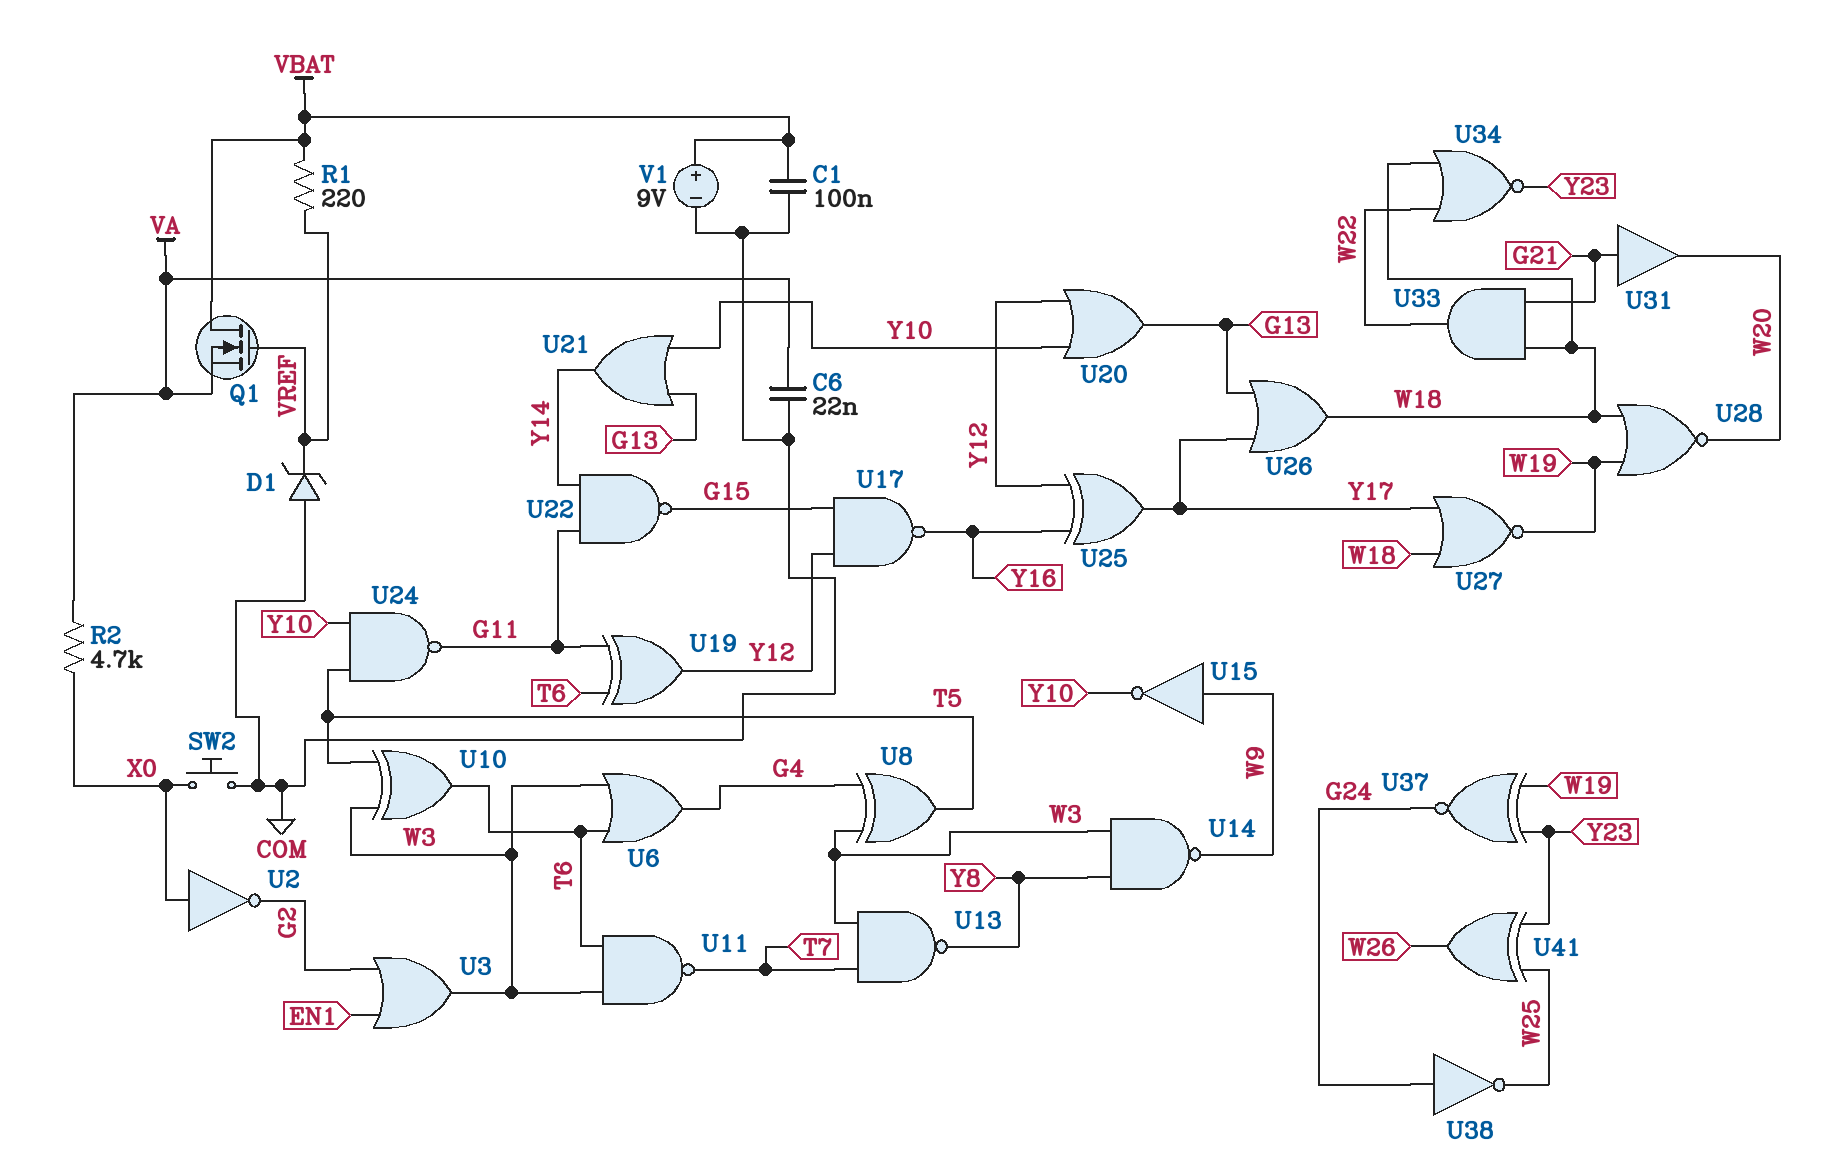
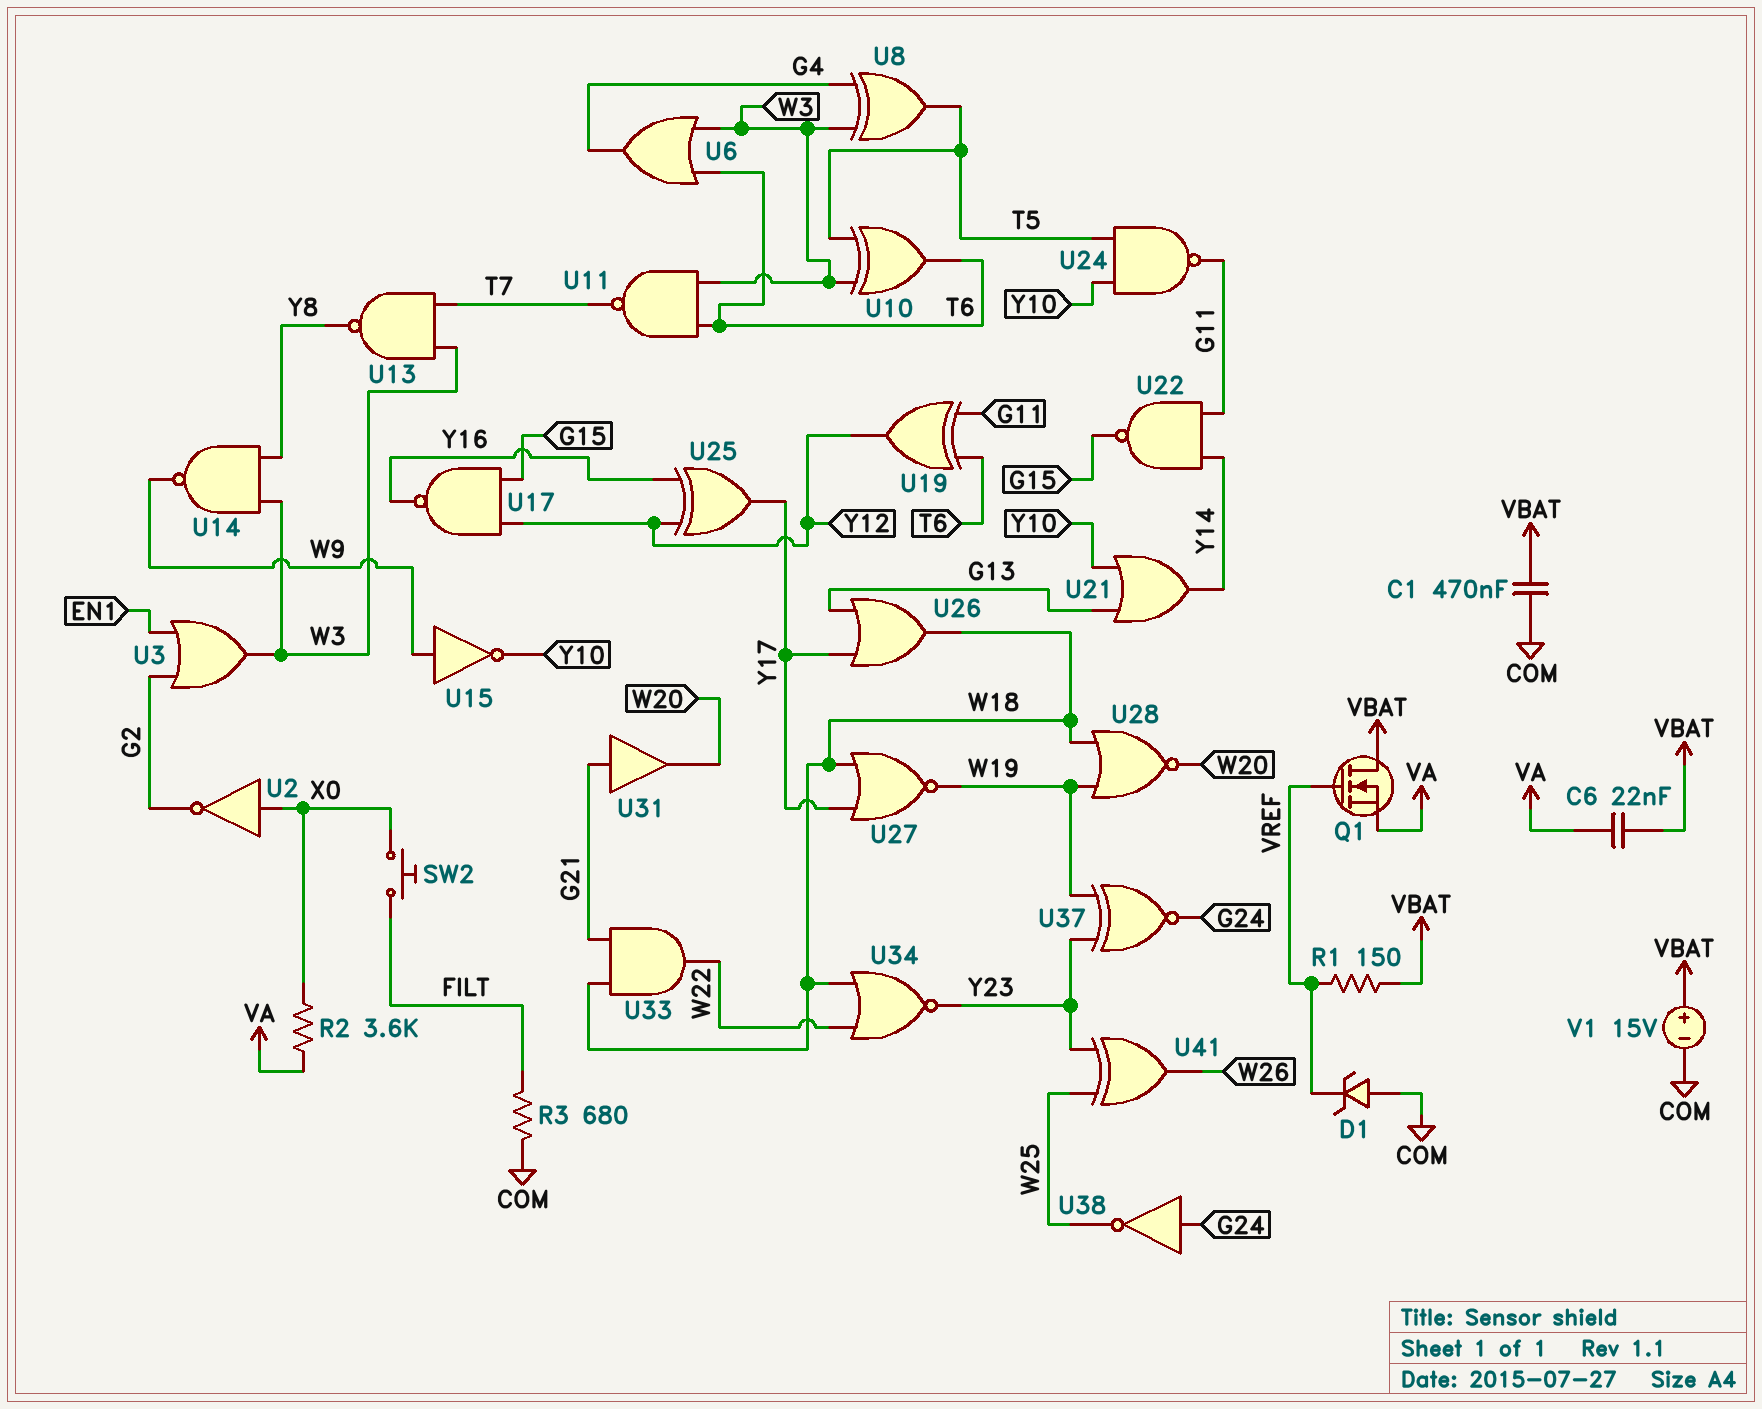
C1: 100nF (COM, VBAT) -> 470nF (COM, VBAT)
C6: 22nF (COM, VA) -> 22nF (VA, VBAT)
R1: 220 (VBAT, VREF) -> 150 (VBAT, VREF)
R2: 4.7k (VA, X0) -> 3.6k (VA, X0)
R3: none -> 680 (COM, FILT)
SW2: button (COM, X0) -> button (FILT, X0)
U20: OR (in Y10, in Y12, out G13) -> none
V1: 9V (plus VBAT, minus COM) -> 15V (plus VBAT, minus COM)

